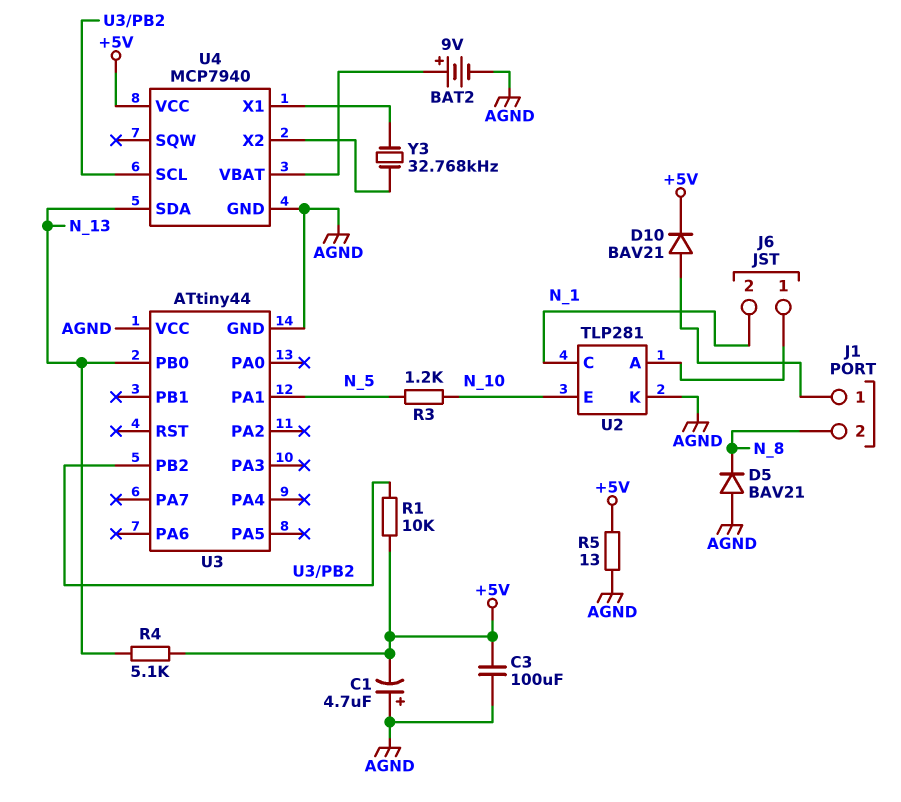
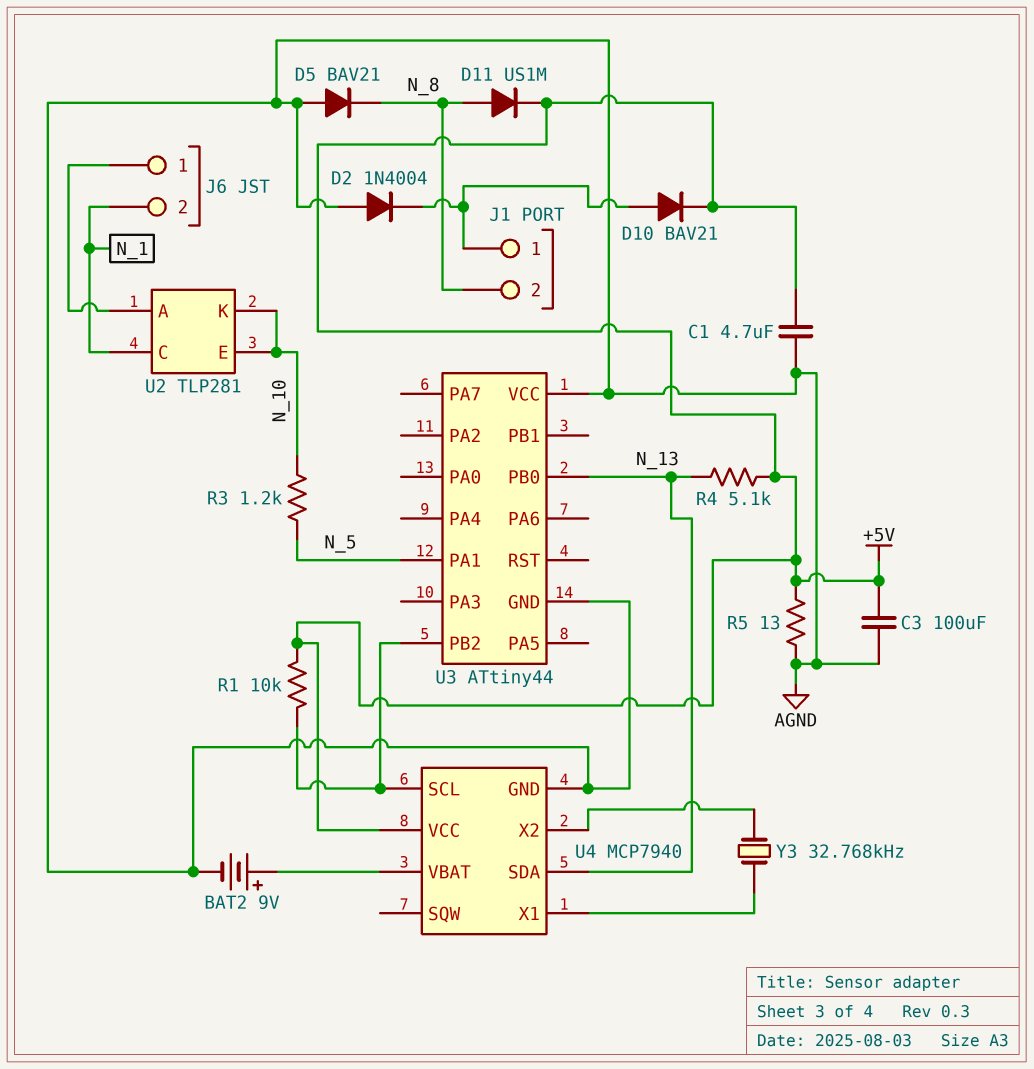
C1: 4.7uF (plus AGND, minus +5V) -> 4.7uF (+5V, AGND)
D2: none -> diode 1N4004 (A AGND, K J1/1)
D11: none -> diode US1M (A N_8, K +5V)
U2 pin K: AGND -> N_10

